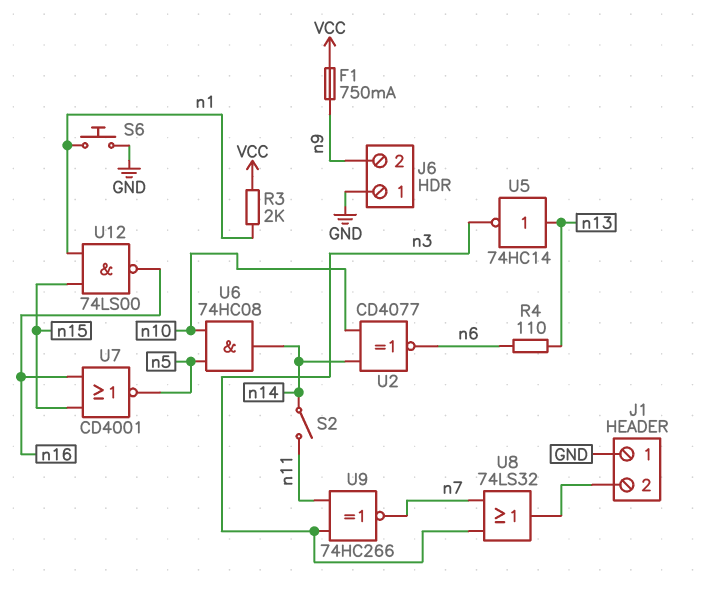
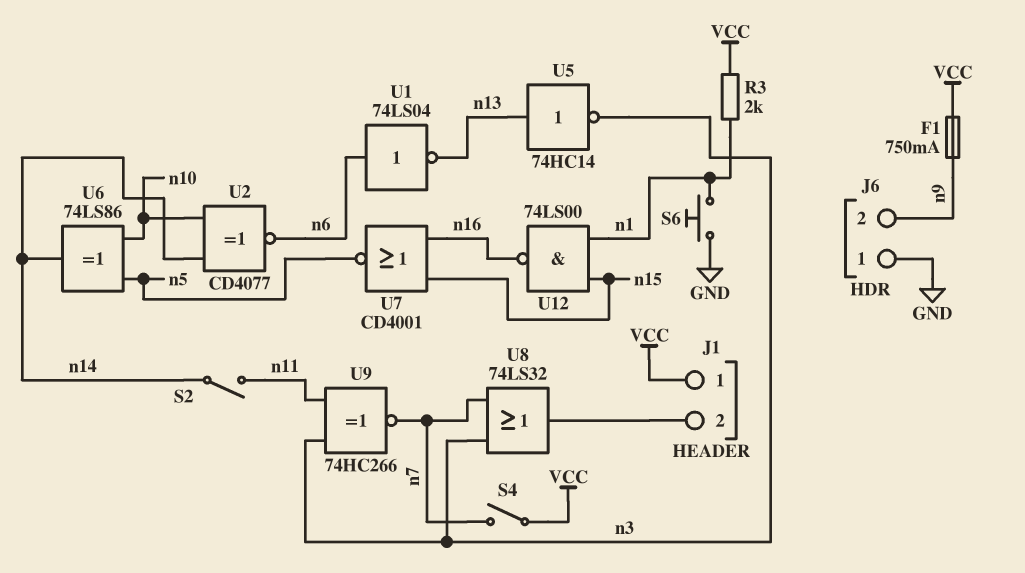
J1 pin 1: GND -> VCC
R4: 110 (n6, n13) -> none
S4: none -> switch (VCC, n7)
U1: none -> NOT 74LS04 (in n6, out n13)
U6: AND 74HC08 (in n5, in n10, out n14) -> XOR 74LS86 (in n5, in n10, out n14)

